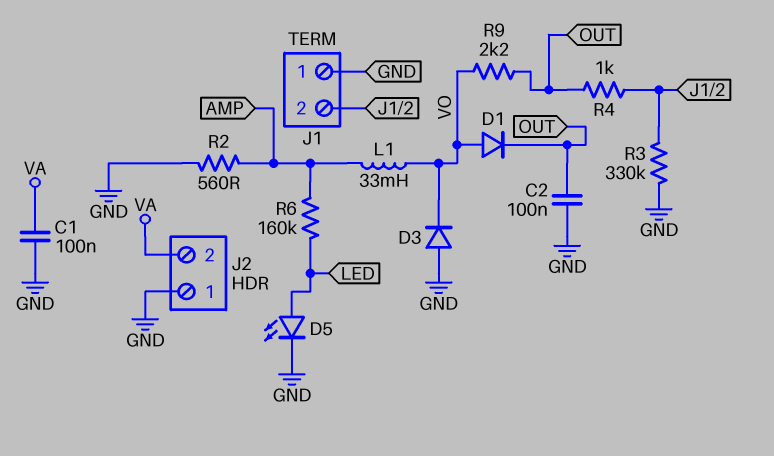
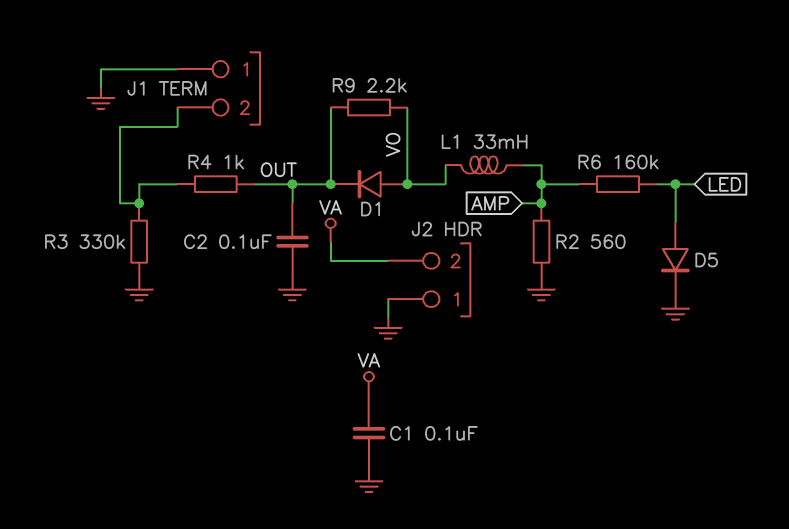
D3: diode (A GND, K VO) -> none
D5: LED (A LED, K GND) -> diode (A LED, K GND)

